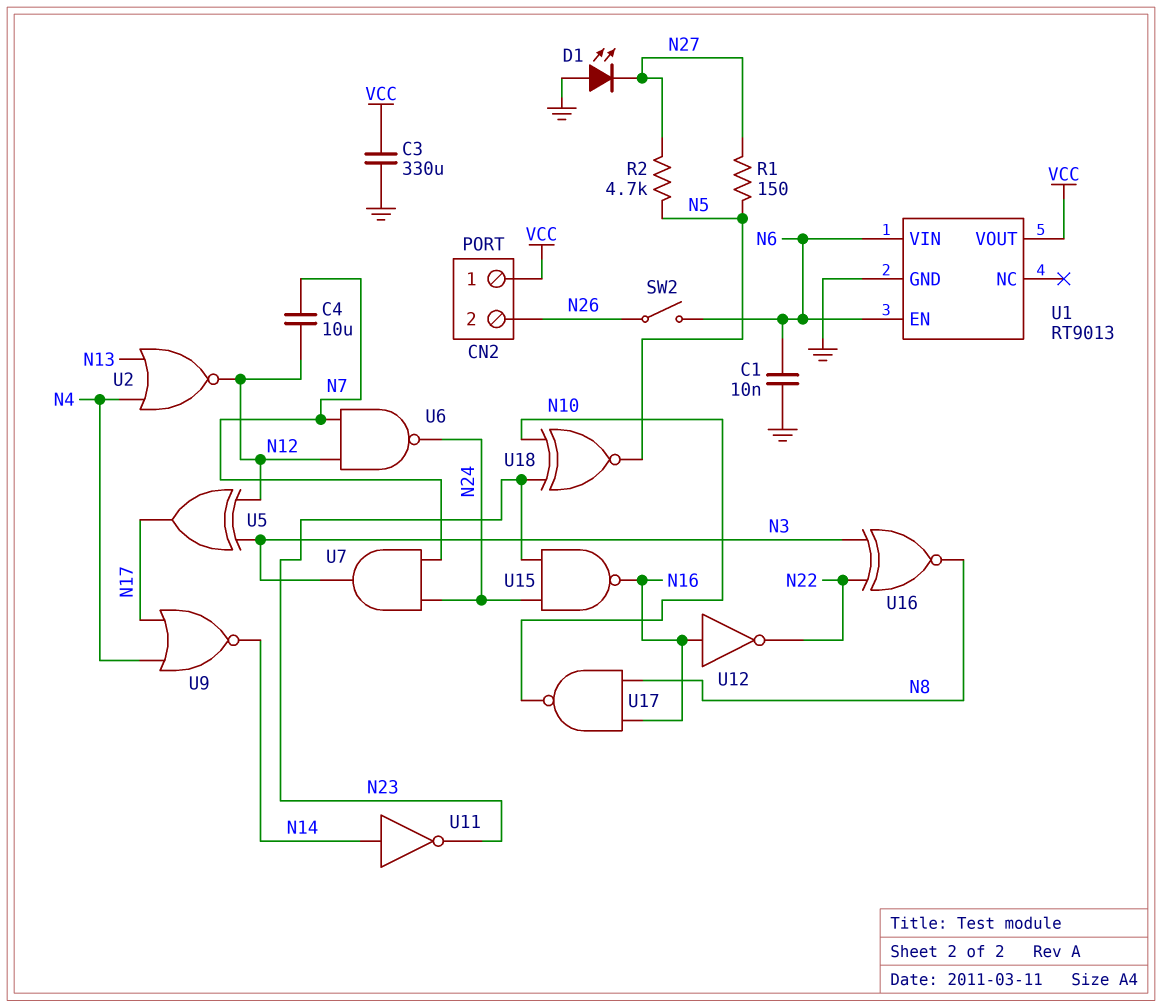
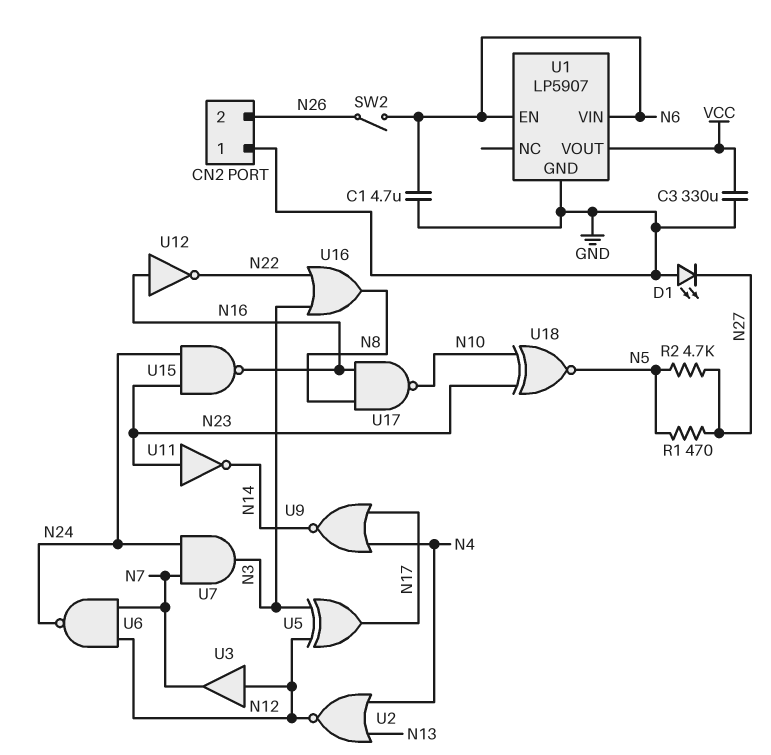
C1: 10nF (GND, N6) -> 4.7uF (GND, N6)
C4: 10uF (N7, N12) -> none
CN2 pin 1: VCC -> GND
R1: 150 (N5, N27) -> 470 (N5, N27)
U1: RT9013 -> LP5907
U3: none -> buffer (in N12, out N7)
U11: NOT (in N14, out N23) -> NOT (in N23, out N14)
U16: XNOR (in N3, in N22, out N8) -> OR (in N3, in N22, out N8)

